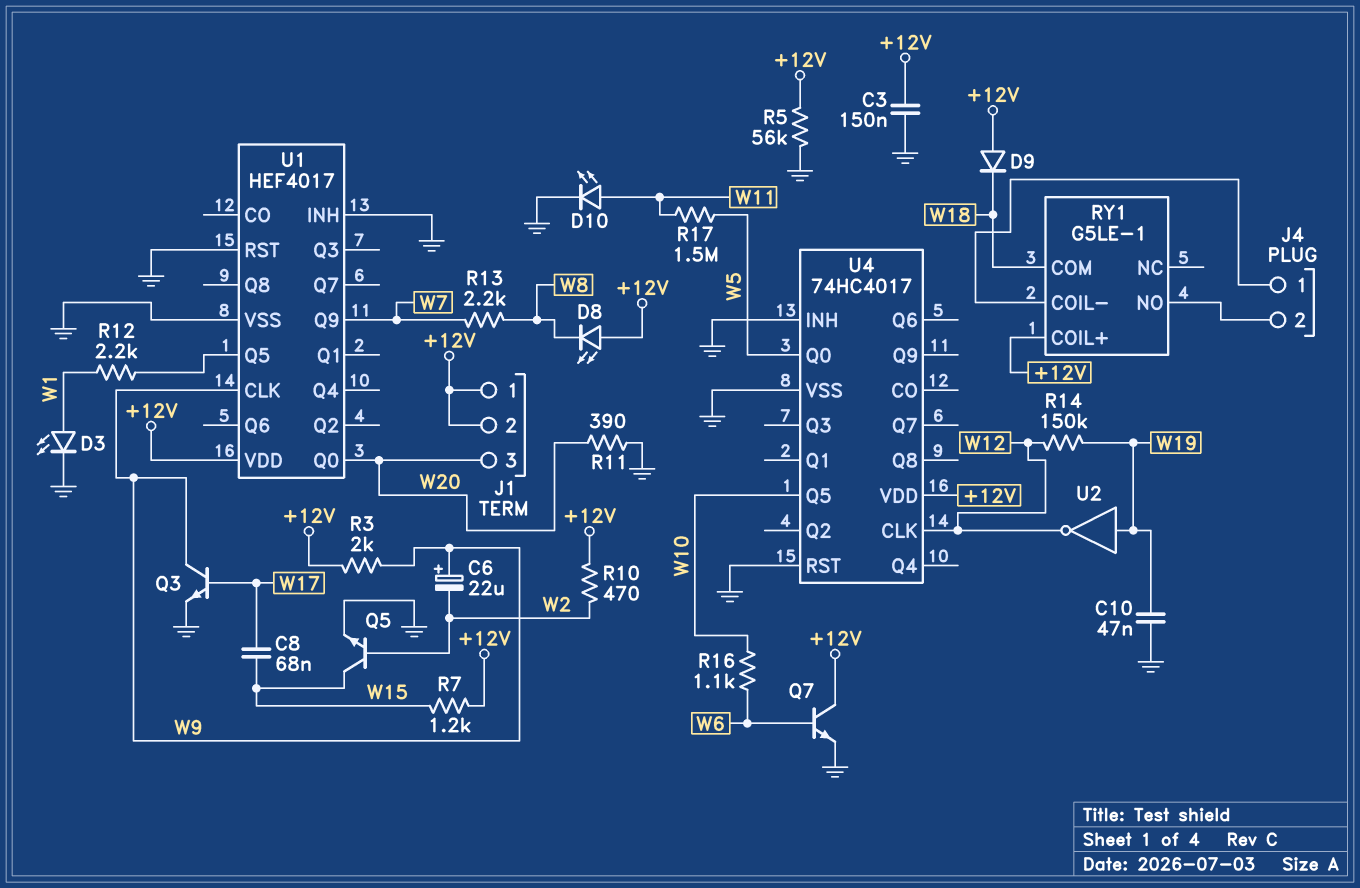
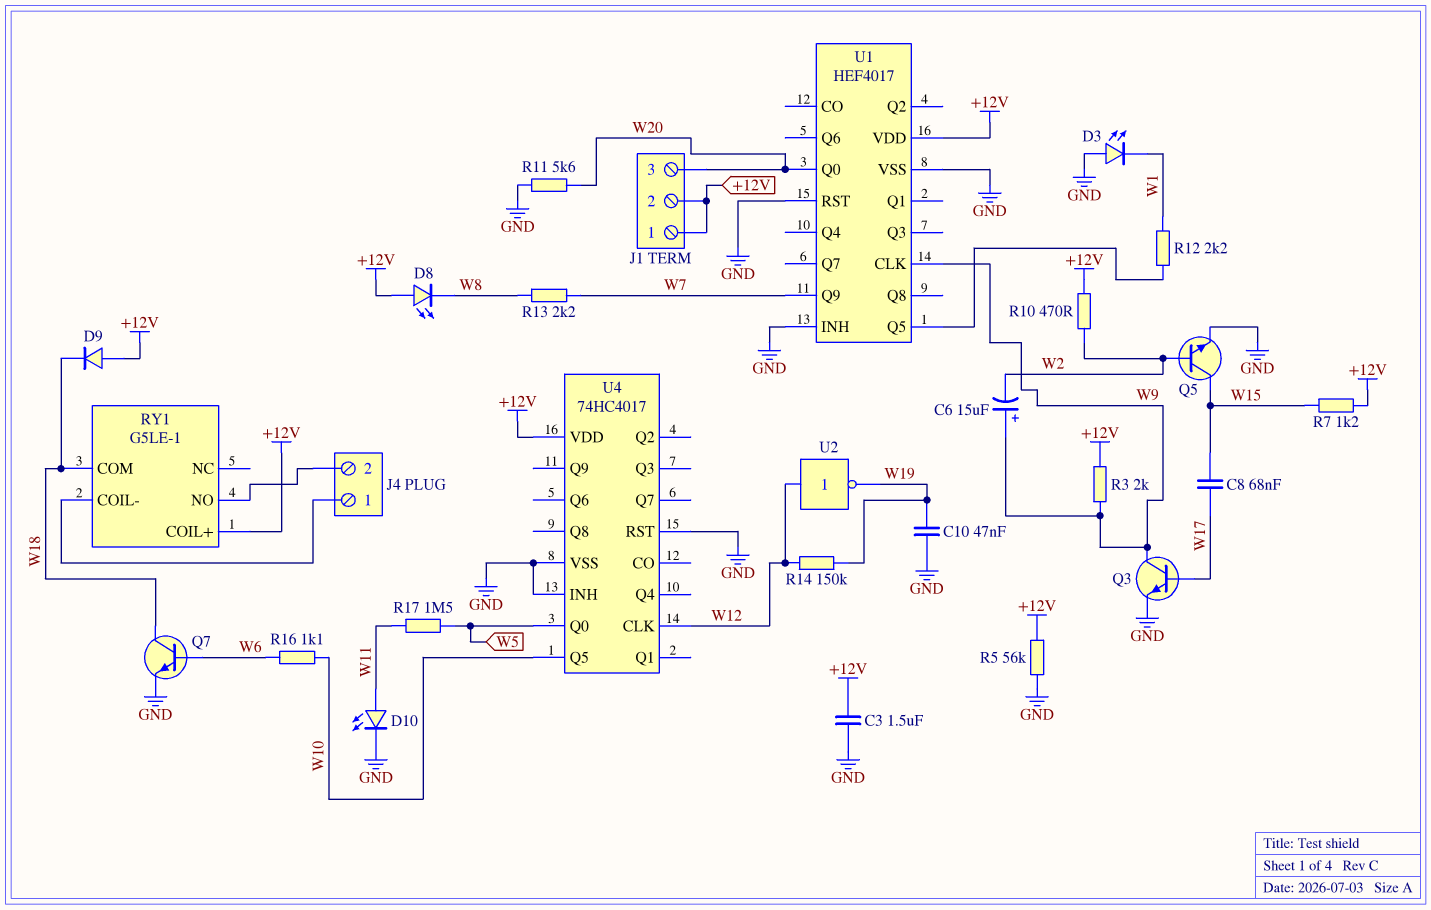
C3: 150nF (+12V, GND) -> 1.5uF (+12V, GND)
C6: 22uF (plus W9, minus W2) -> 15uF (plus W9, minus W2)
D3: LED (A W1, K GND) -> LED (A GND, K W1)
Q7: NPN (B W6, C +12V, E GND) -> NPN (B W6, C W18, E GND)
R11: 390 (GND, W20) -> 5.6k (GND, W20)
U2: NOT (in W19, out W12) -> NOT (in W12, out W19)

